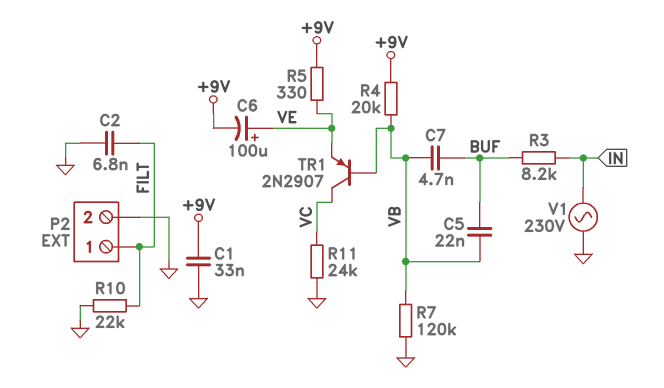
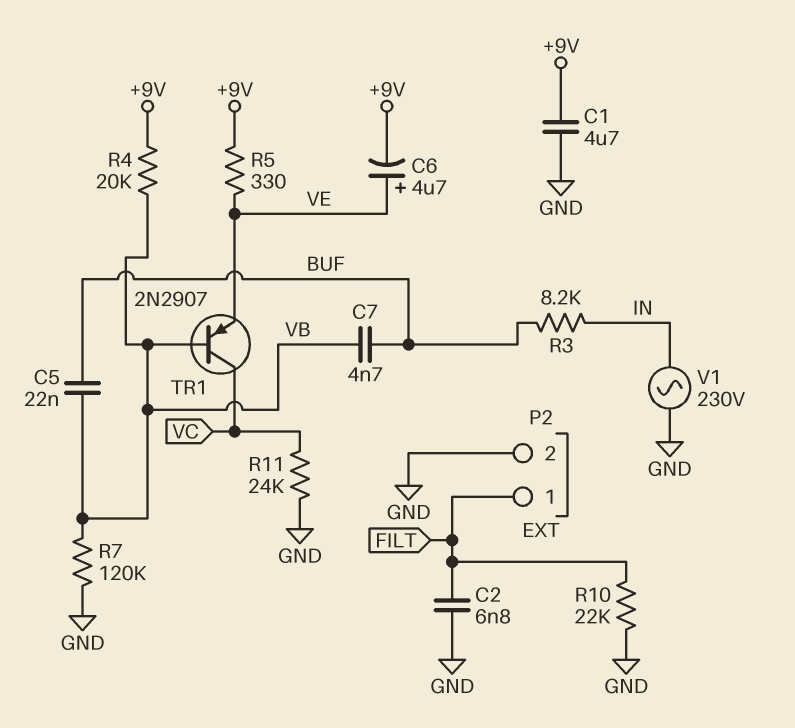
C1: 33nF (+9V, GND) -> 4.7uF (+9V, GND)
C6: 100uF (plus VE, minus +9V) -> 4.7uF (plus VE, minus +9V)

